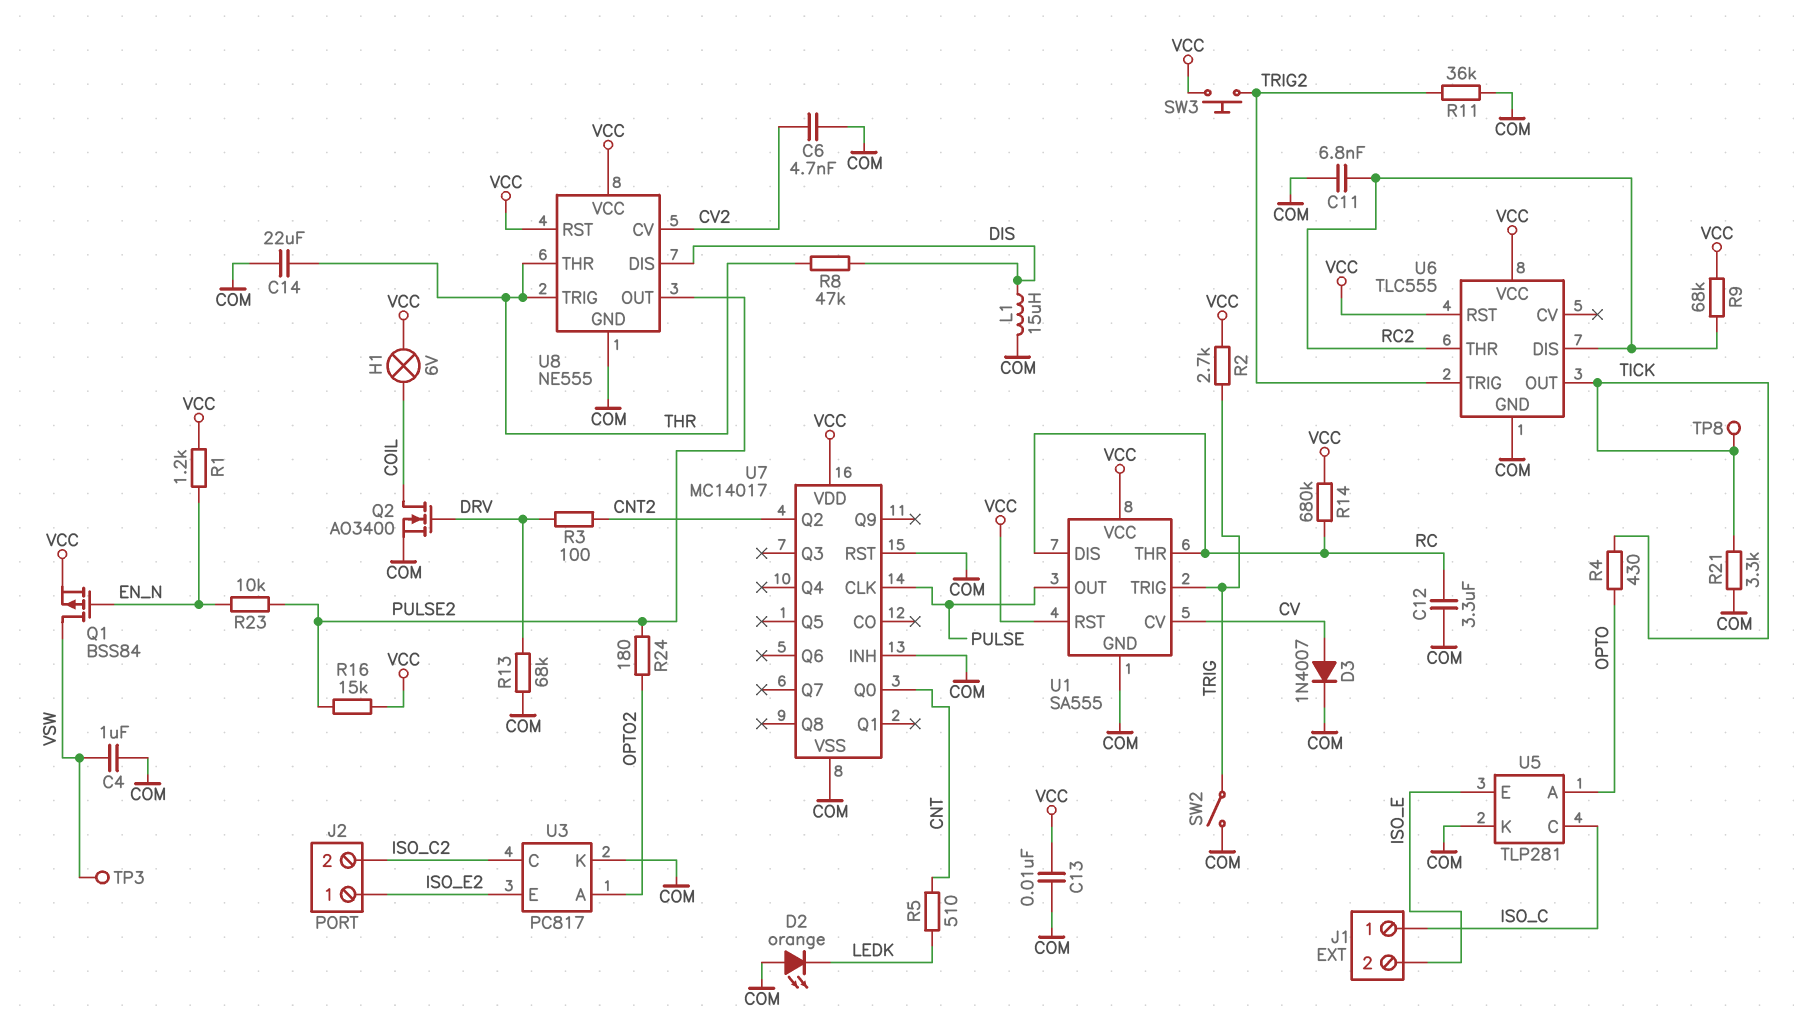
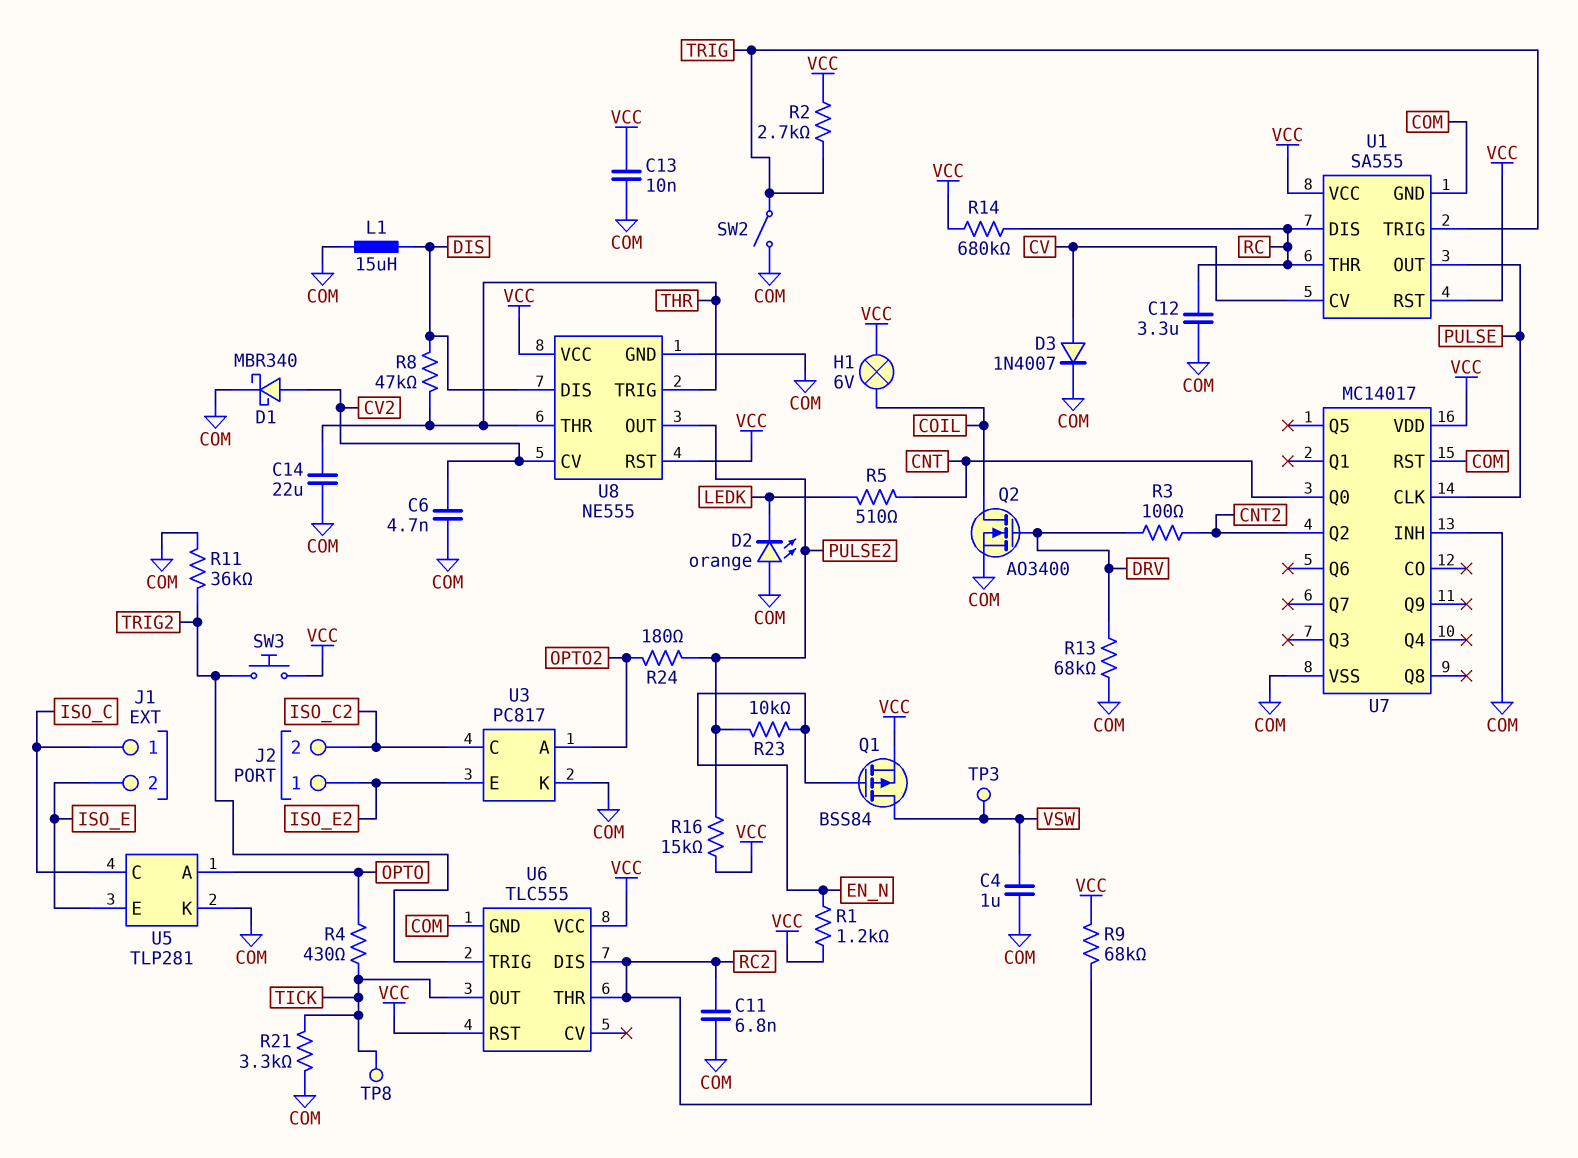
D1: none -> schottky MBR340 (A CV2, K COM)

